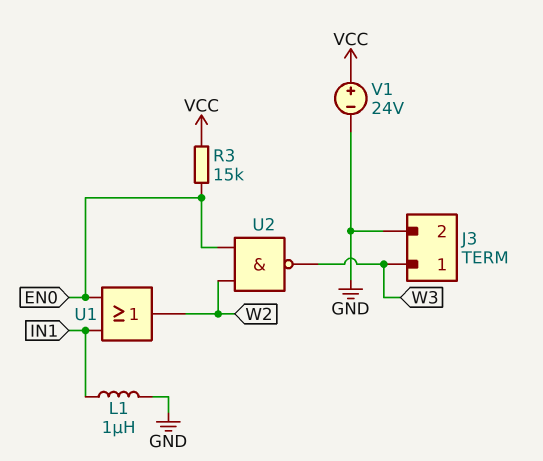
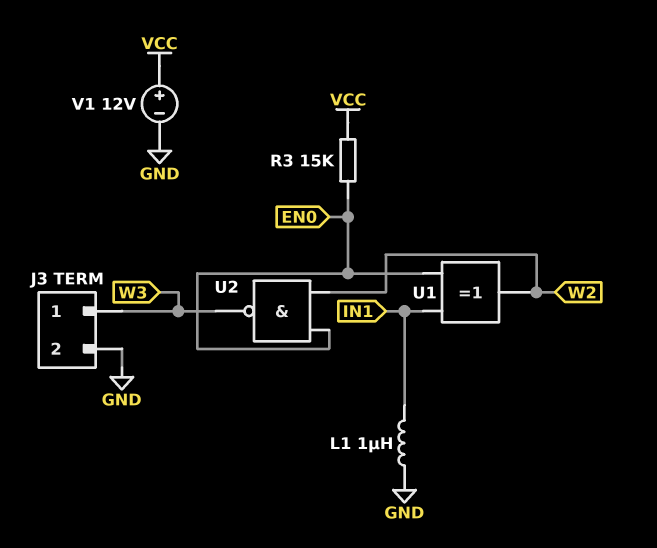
U1: OR (in EN0, in IN1, out W2) -> XOR (in EN0, in IN1, out W2)
V1: 24V (plus VCC, minus GND) -> 12V (plus VCC, minus GND)

